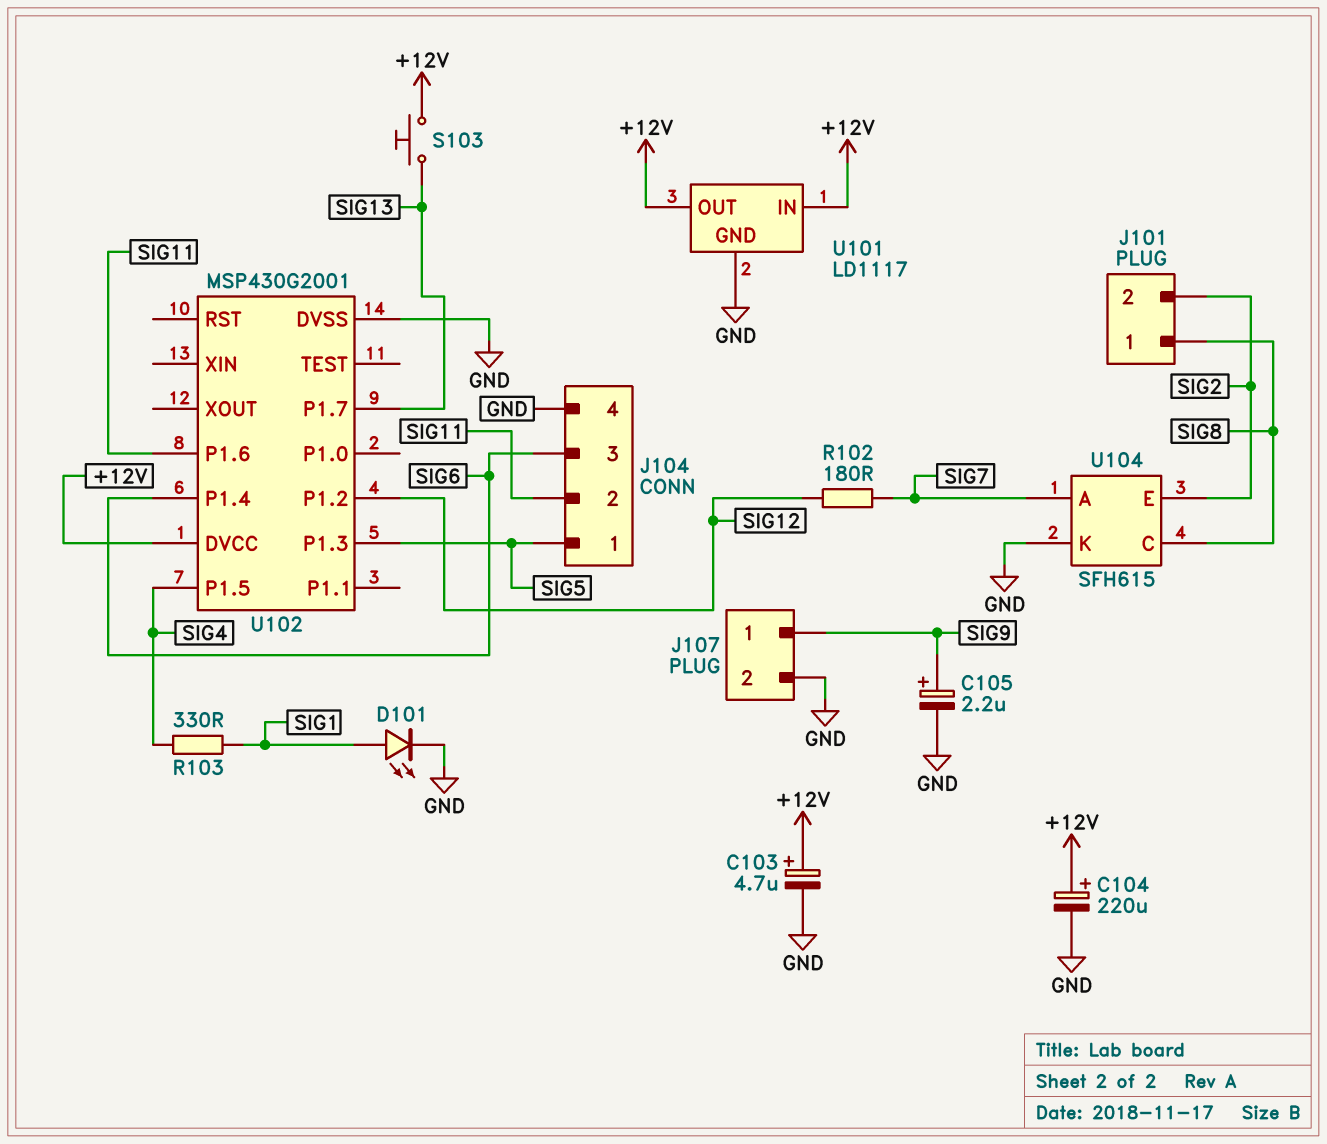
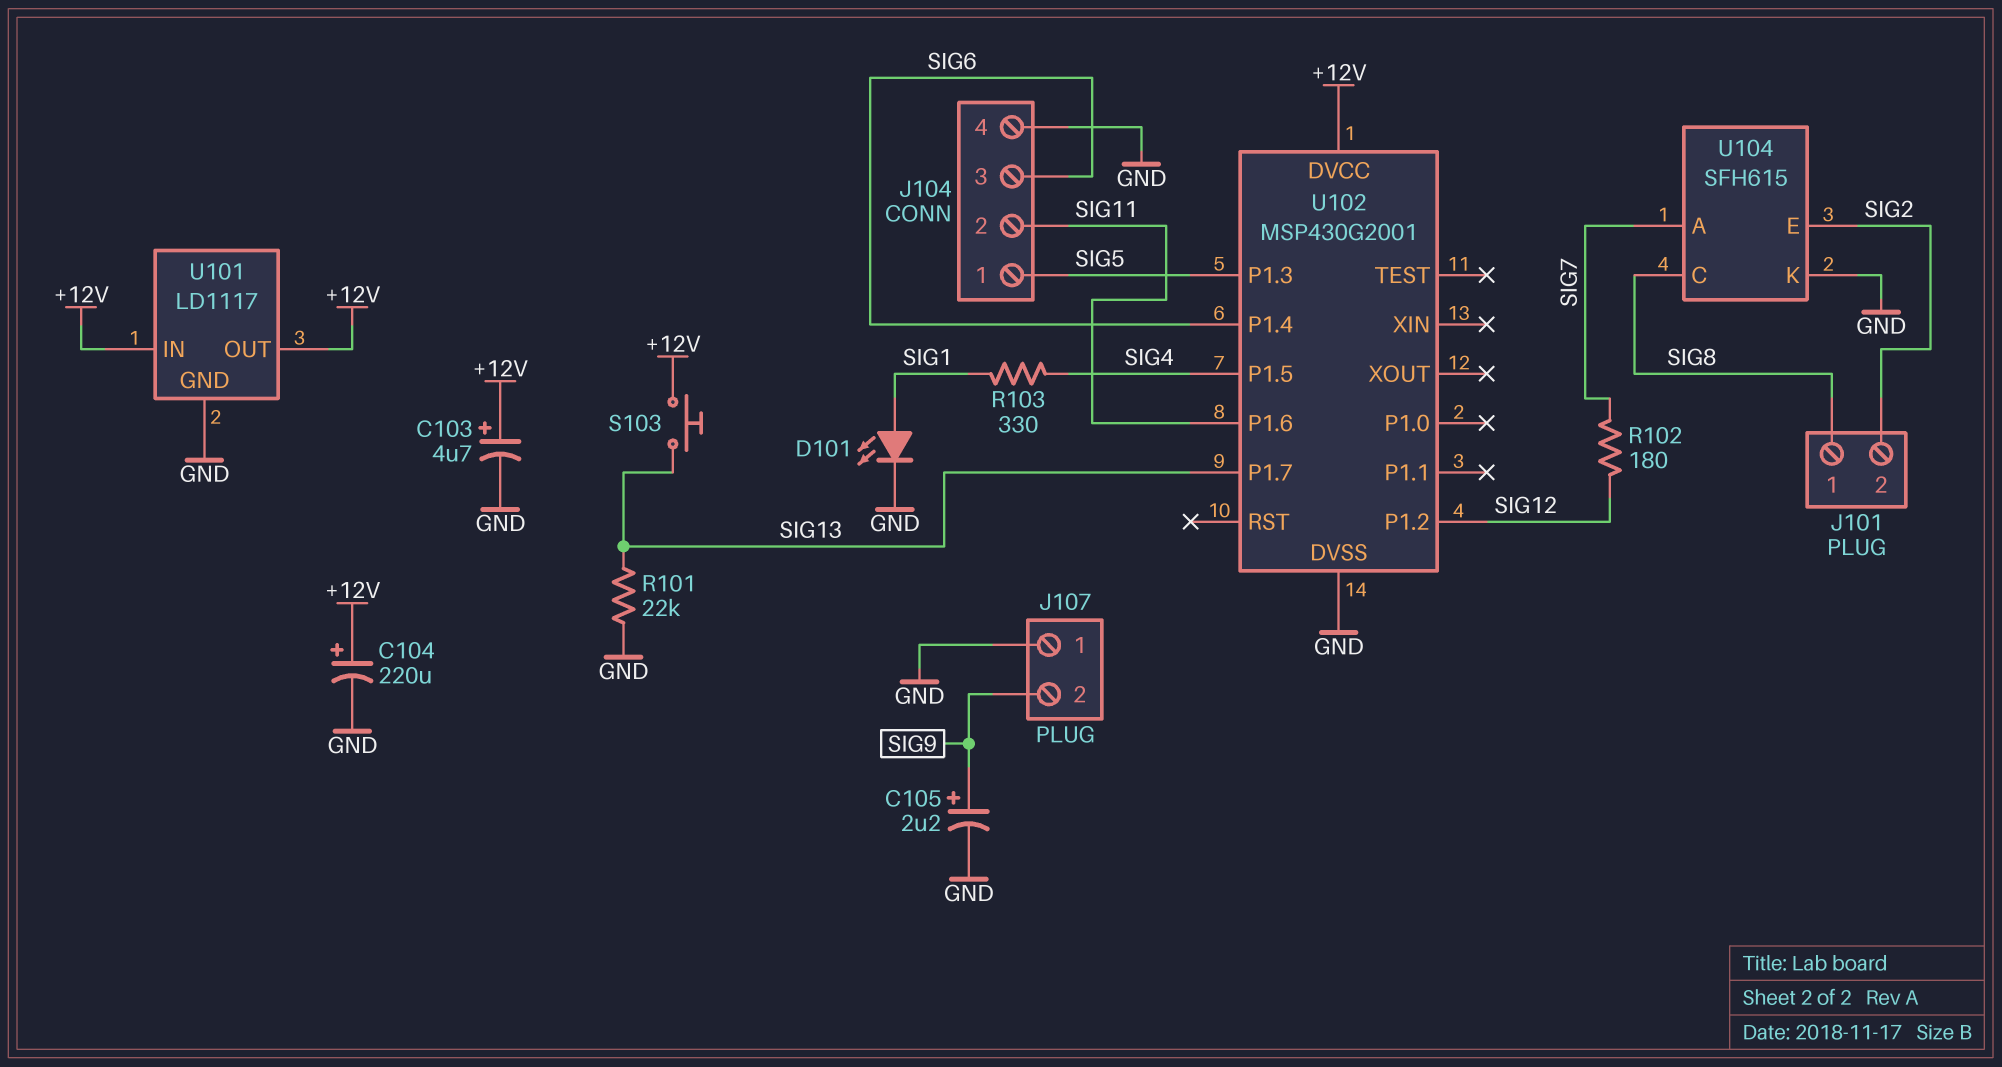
J107 pin 1: SIG9 -> GND
J107 pin 2: GND -> SIG9
R101: none -> 22k (GND, SIG13)

